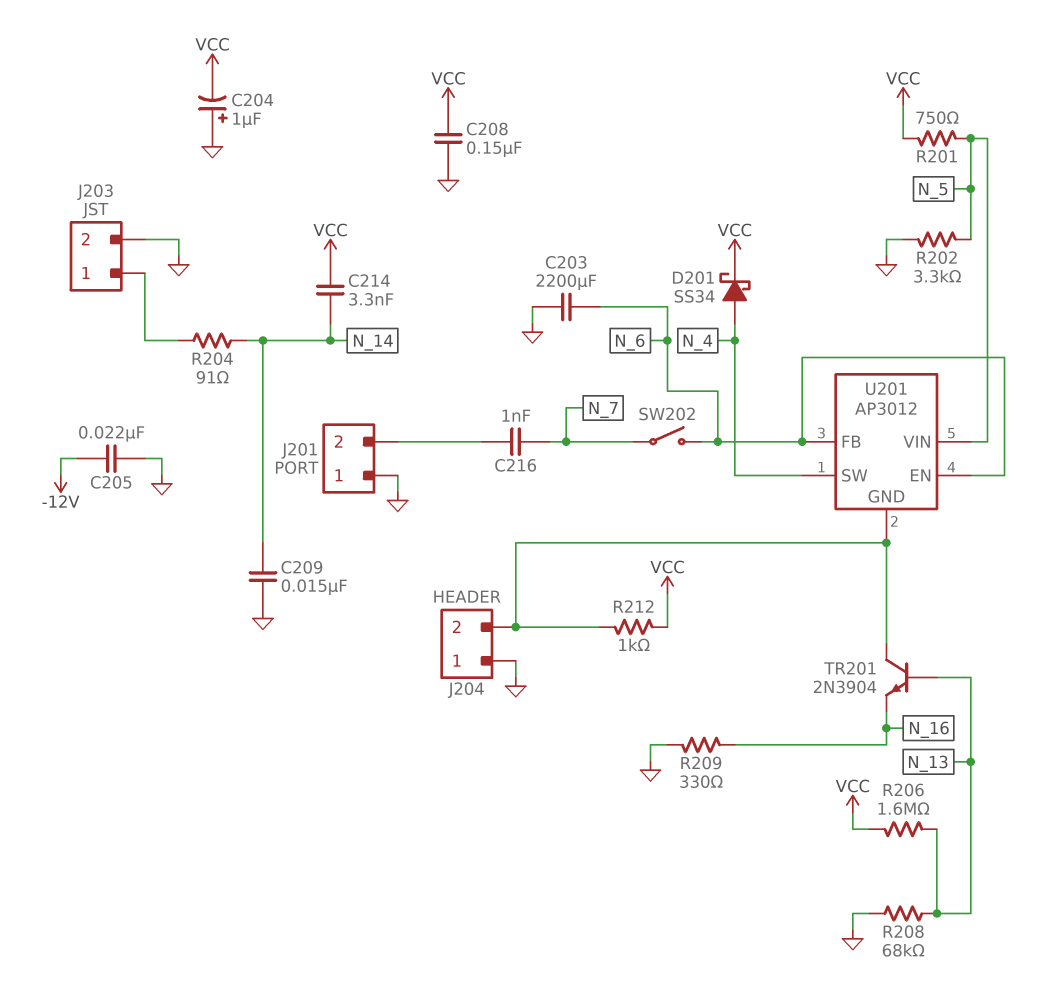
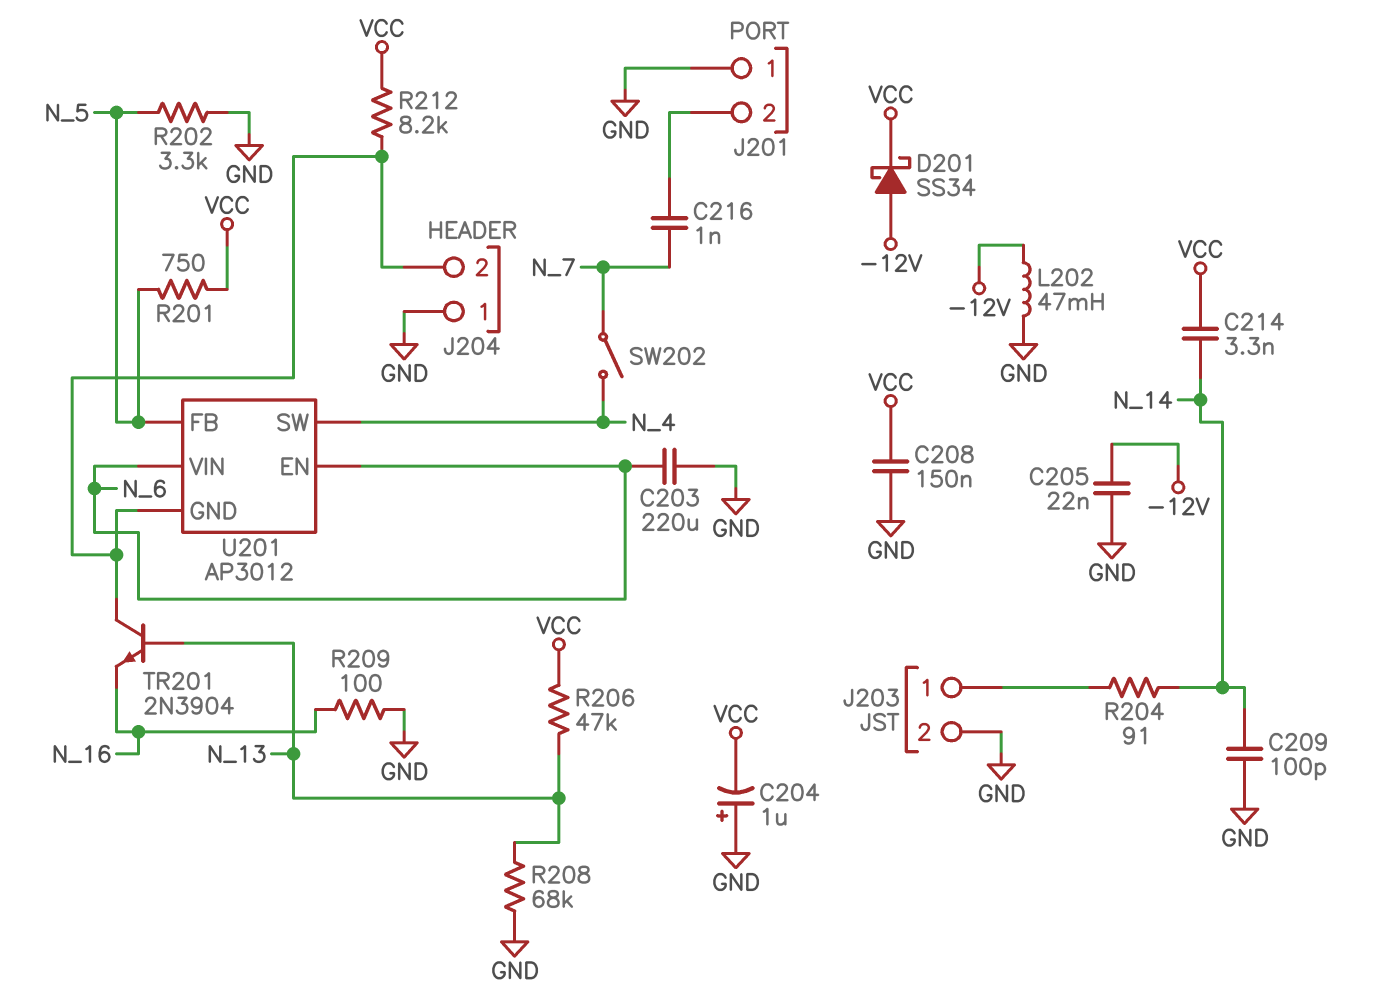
C203: 2200uF (GND, N_6) -> 220uF (GND, N_6)
C209: 15nF (GND, N_14) -> 100pF (GND, N_14)
D201: schottky SS34 (A N_4, K VCC) -> schottky SS34 (A -12V, K VCC)
L202: none -> 47mH (-12V, GND)
R206: 1.6M (N_13, VCC) -> 47k (N_13, VCC)
R209: 330 (GND, N_16) -> 100 (GND, N_16)
R212: 1k (J204/2, VCC) -> 8.2k (J204/2, VCC)
SW202: switch (N_6, N_7) -> switch (N_4, N_7)
U201 pin FB: N_6 -> N_5
U201 pin VIN: N_5 -> N_6

